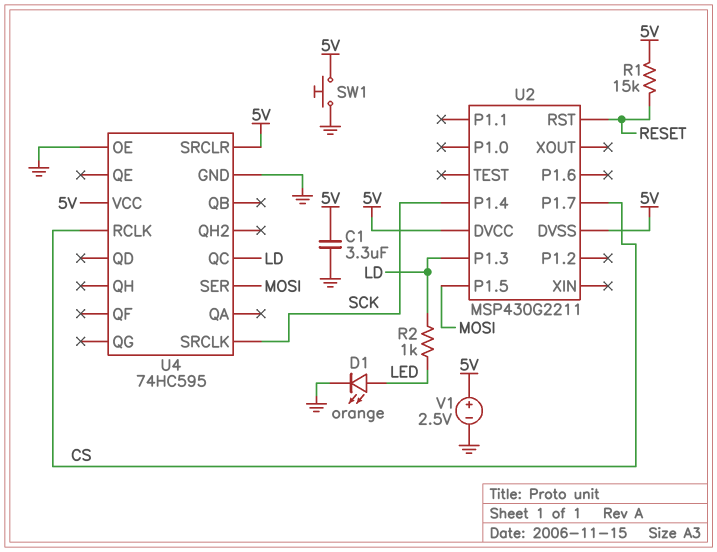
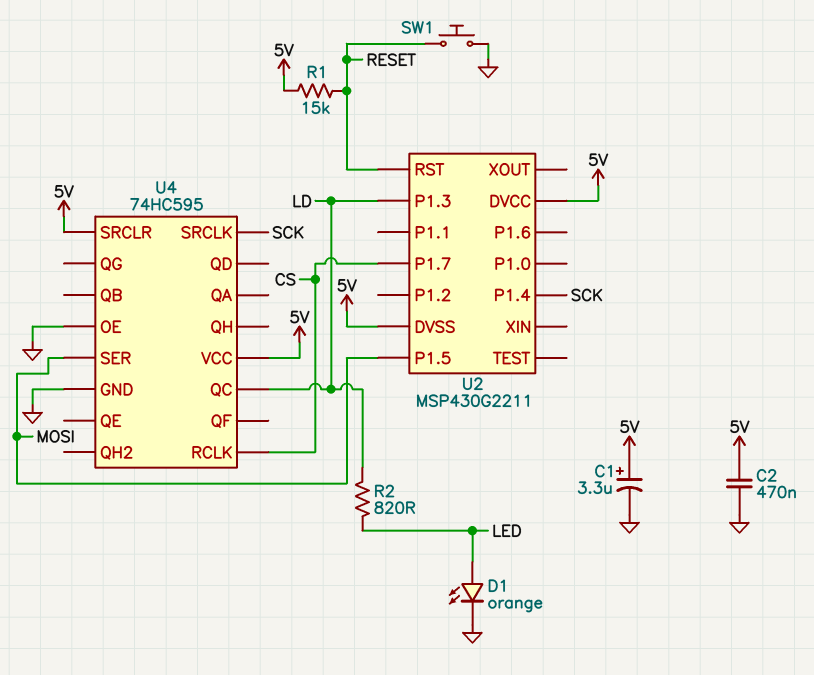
C1: 3.3uF (5V, GND) -> 3.3uF (plus 5V, minus GND)
C2: none -> 470nF (5V, GND)
R2: 1k (LD, LED) -> 820 (LD, LED)
SW1: button (5V, GND) -> button (GND, RESET)
V1: 2.5V (plus 5V, minus GND) -> none

